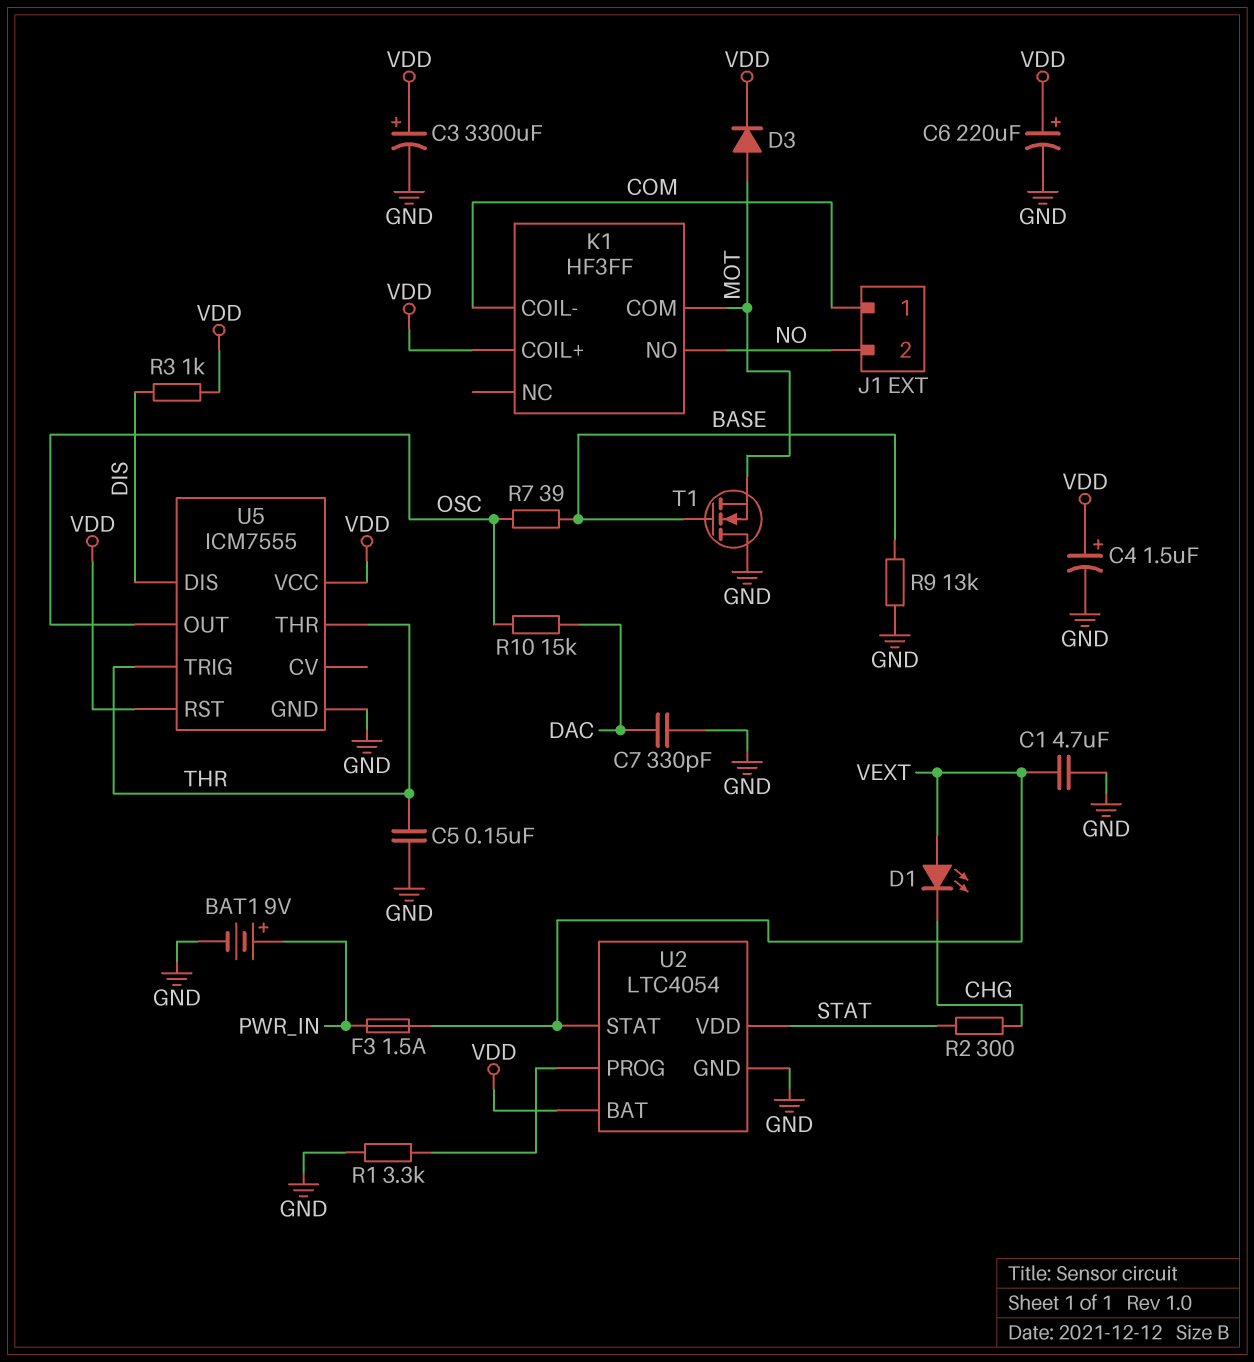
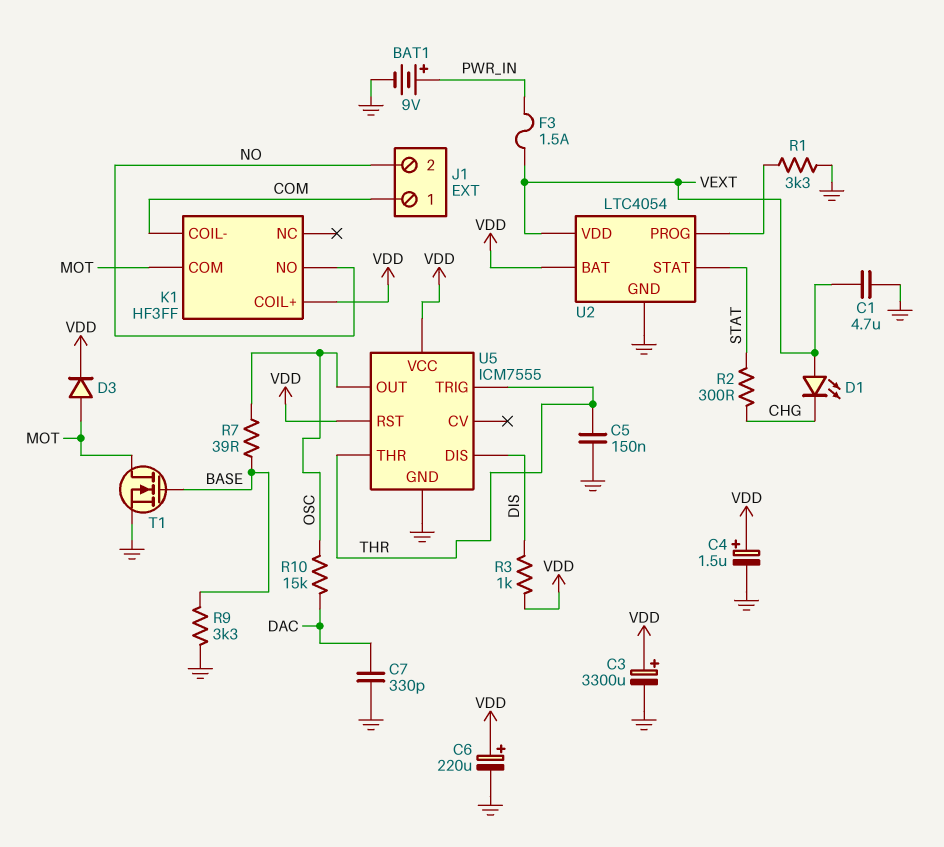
R9: 13k (BASE, GND) -> 3.3k (BASE, GND)
T1: NMOS (G BASE, D GND, S MOT) -> NMOS (G BASE, D MOT, S GND)
U2 pin STAT: VEXT -> STAT
U2 pin VDD: STAT -> VEXT

